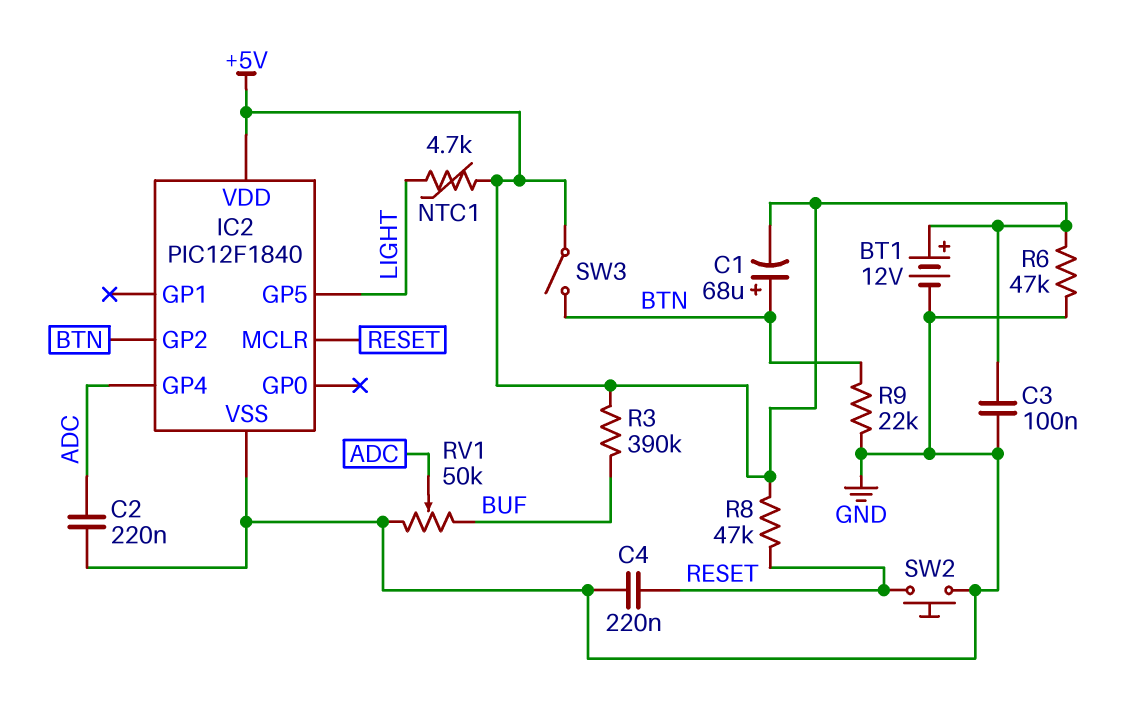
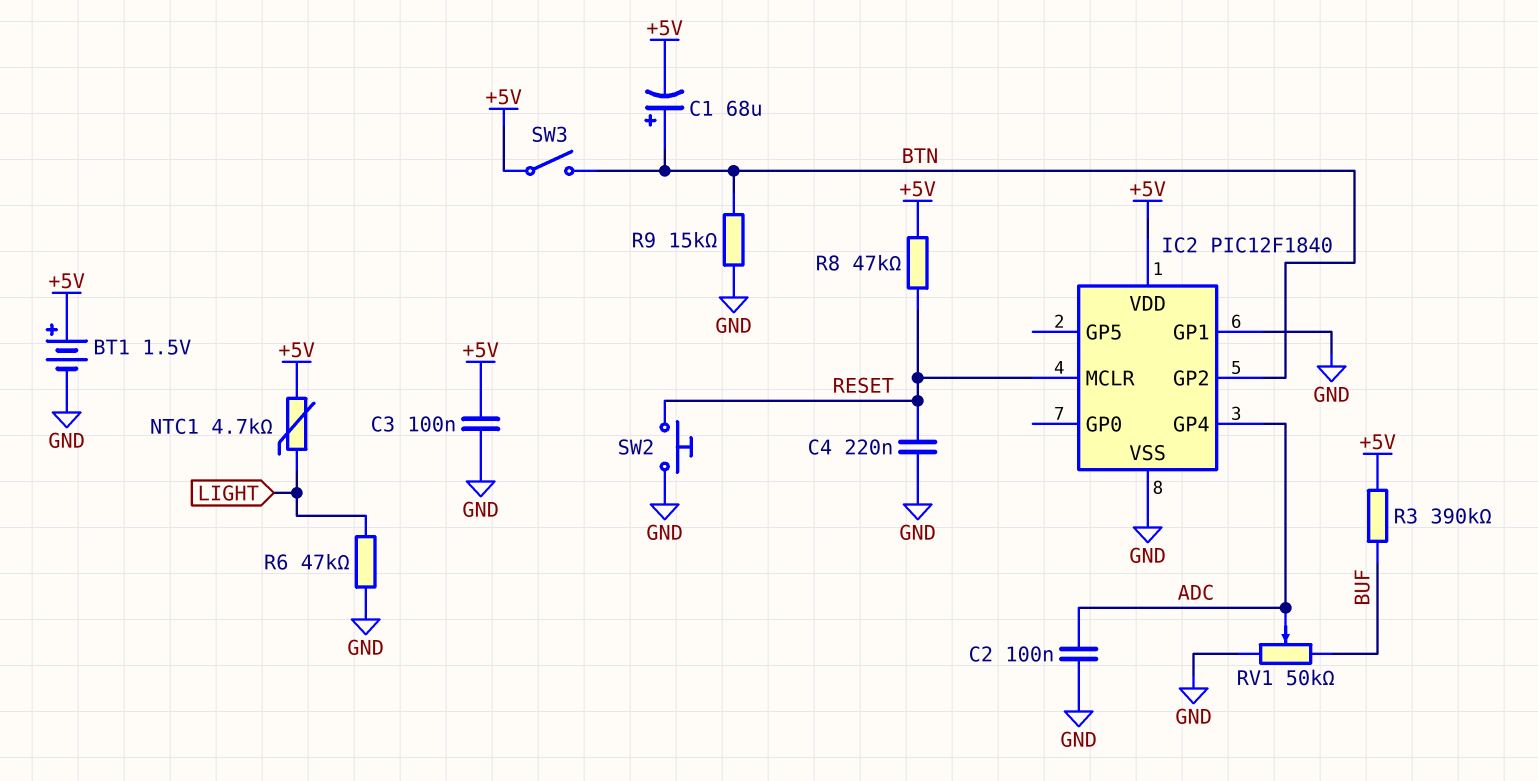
BT1: 12V (plus +5V, minus GND) -> 1.5V (plus +5V, minus GND)
C2: 220nF (ADC, GND) -> 100nF (ADC, GND)
IC2 pin GP1: none -> GND
IC2 pin GP5: LIGHT -> none
R6: 47k (+5V, GND) -> 47k (GND, LIGHT)
R9: 22k (BTN, GND) -> 15k (BTN, GND)

